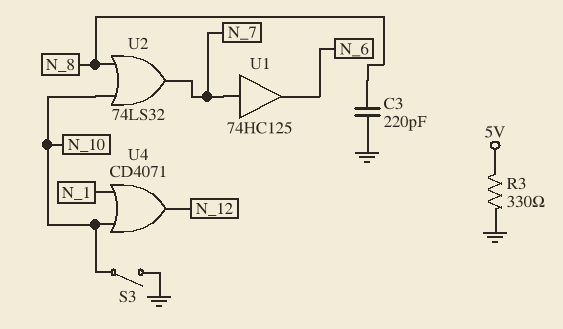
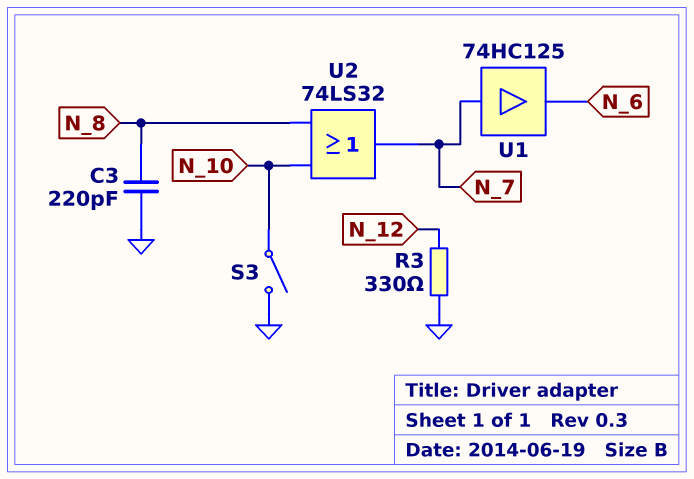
R3: 330 (5V, GND) -> 330 (GND, N_12)
U4: OR CD4071 (in N_1, in N_10, out N_12) -> none

